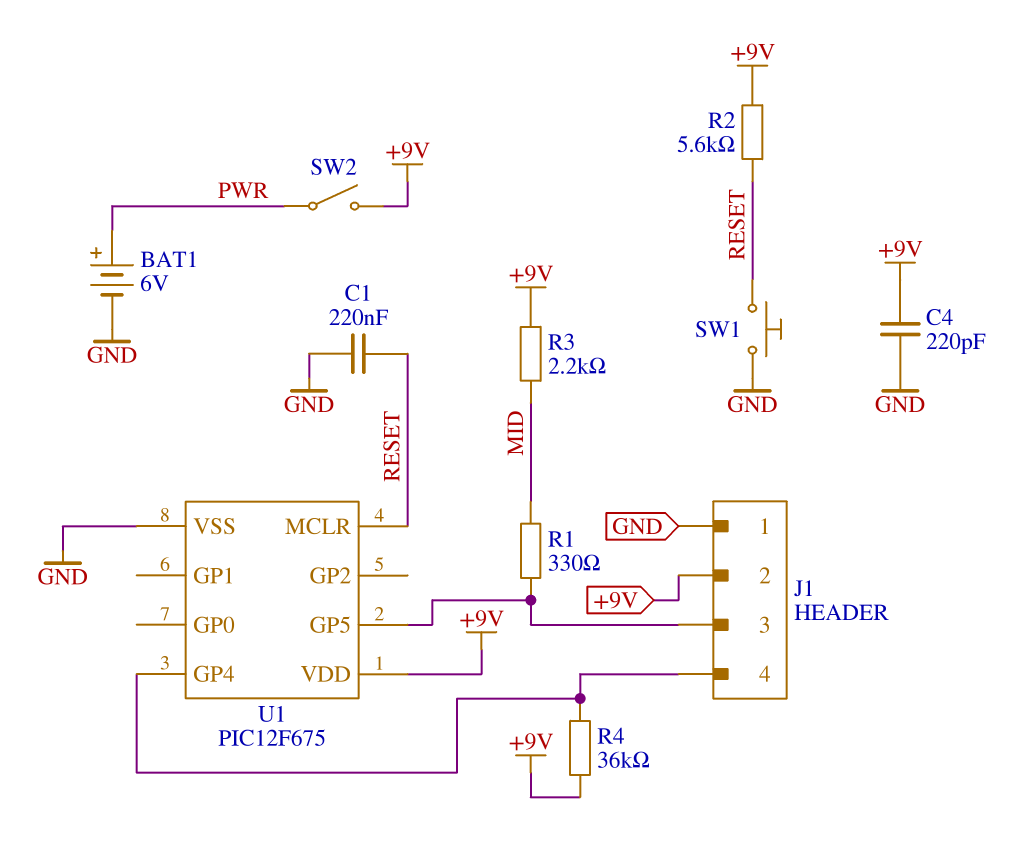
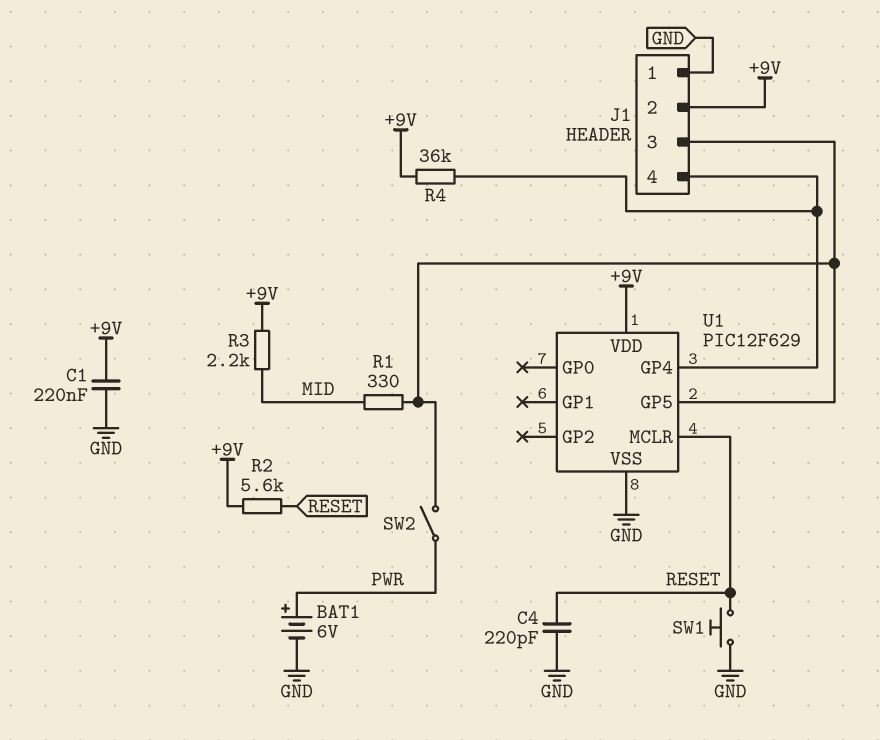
C1: 220nF (GND, RESET) -> 220nF (+9V, GND)
C4: 220pF (+9V, GND) -> 220pF (GND, RESET)
SW2: switch (+9V, PWR) -> switch (J1/3, PWR)
U1: PIC12F675 -> PIC12F629

